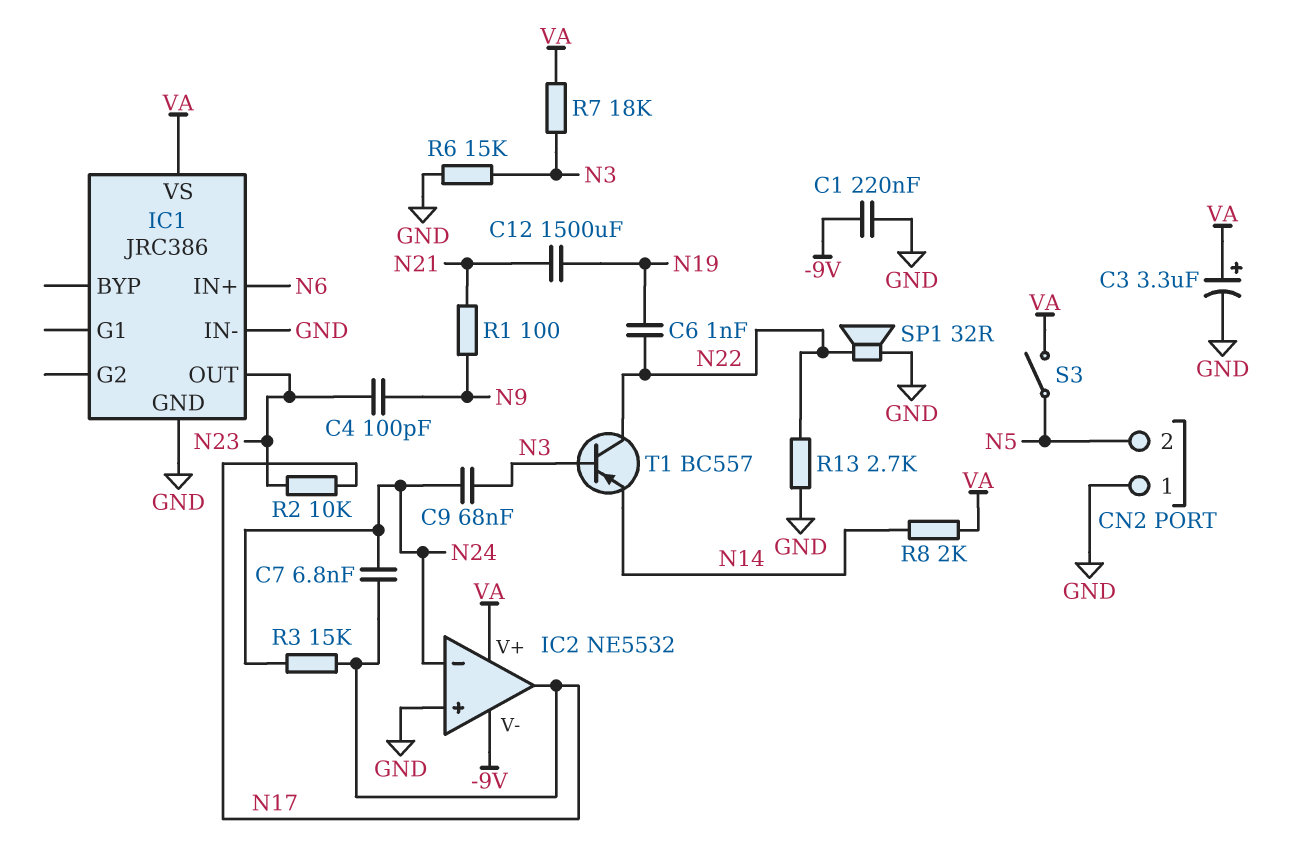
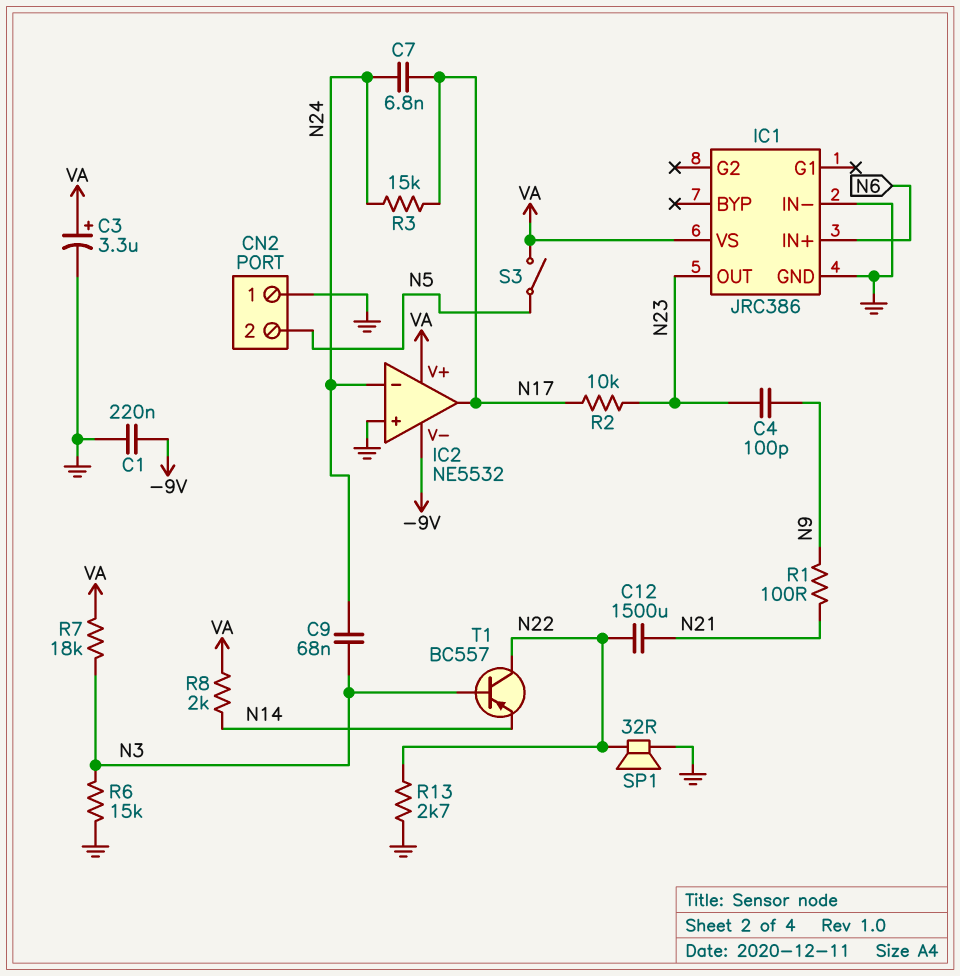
C6: 1nF (N19, N22) -> none
C12: 1500uF (N19, N21) -> 1500uF (N21, N22)

